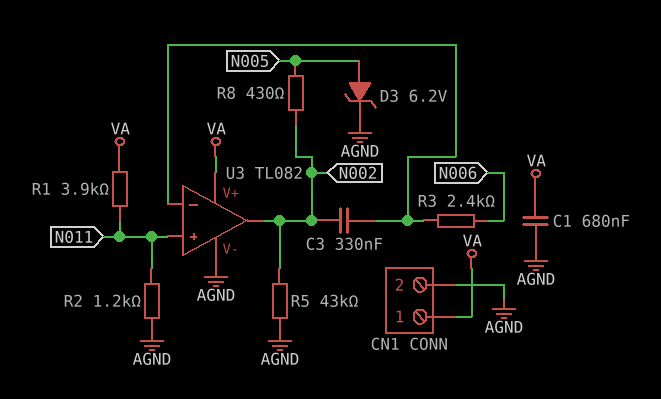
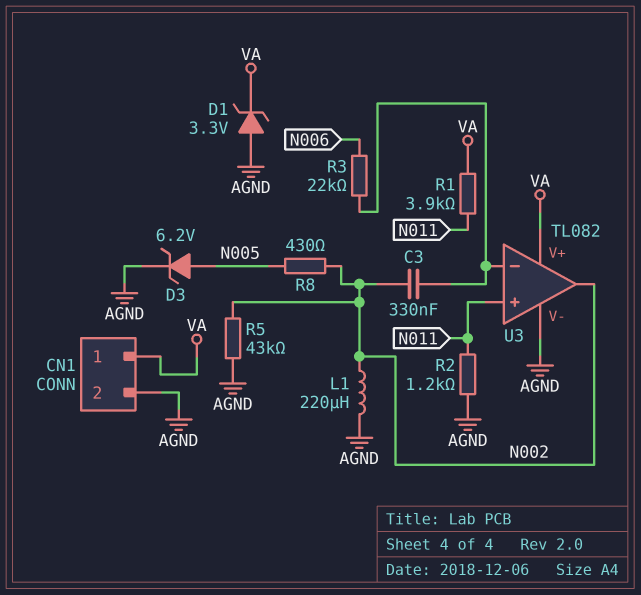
C1: 680nF (AGND, VA) -> none
D1: none -> zener 3.3V (A AGND, K VA)
L1: none -> 220uH (AGND, N002)
R3: 2.4k (N006, U3/in-) -> 22k (N006, U3/in-)

